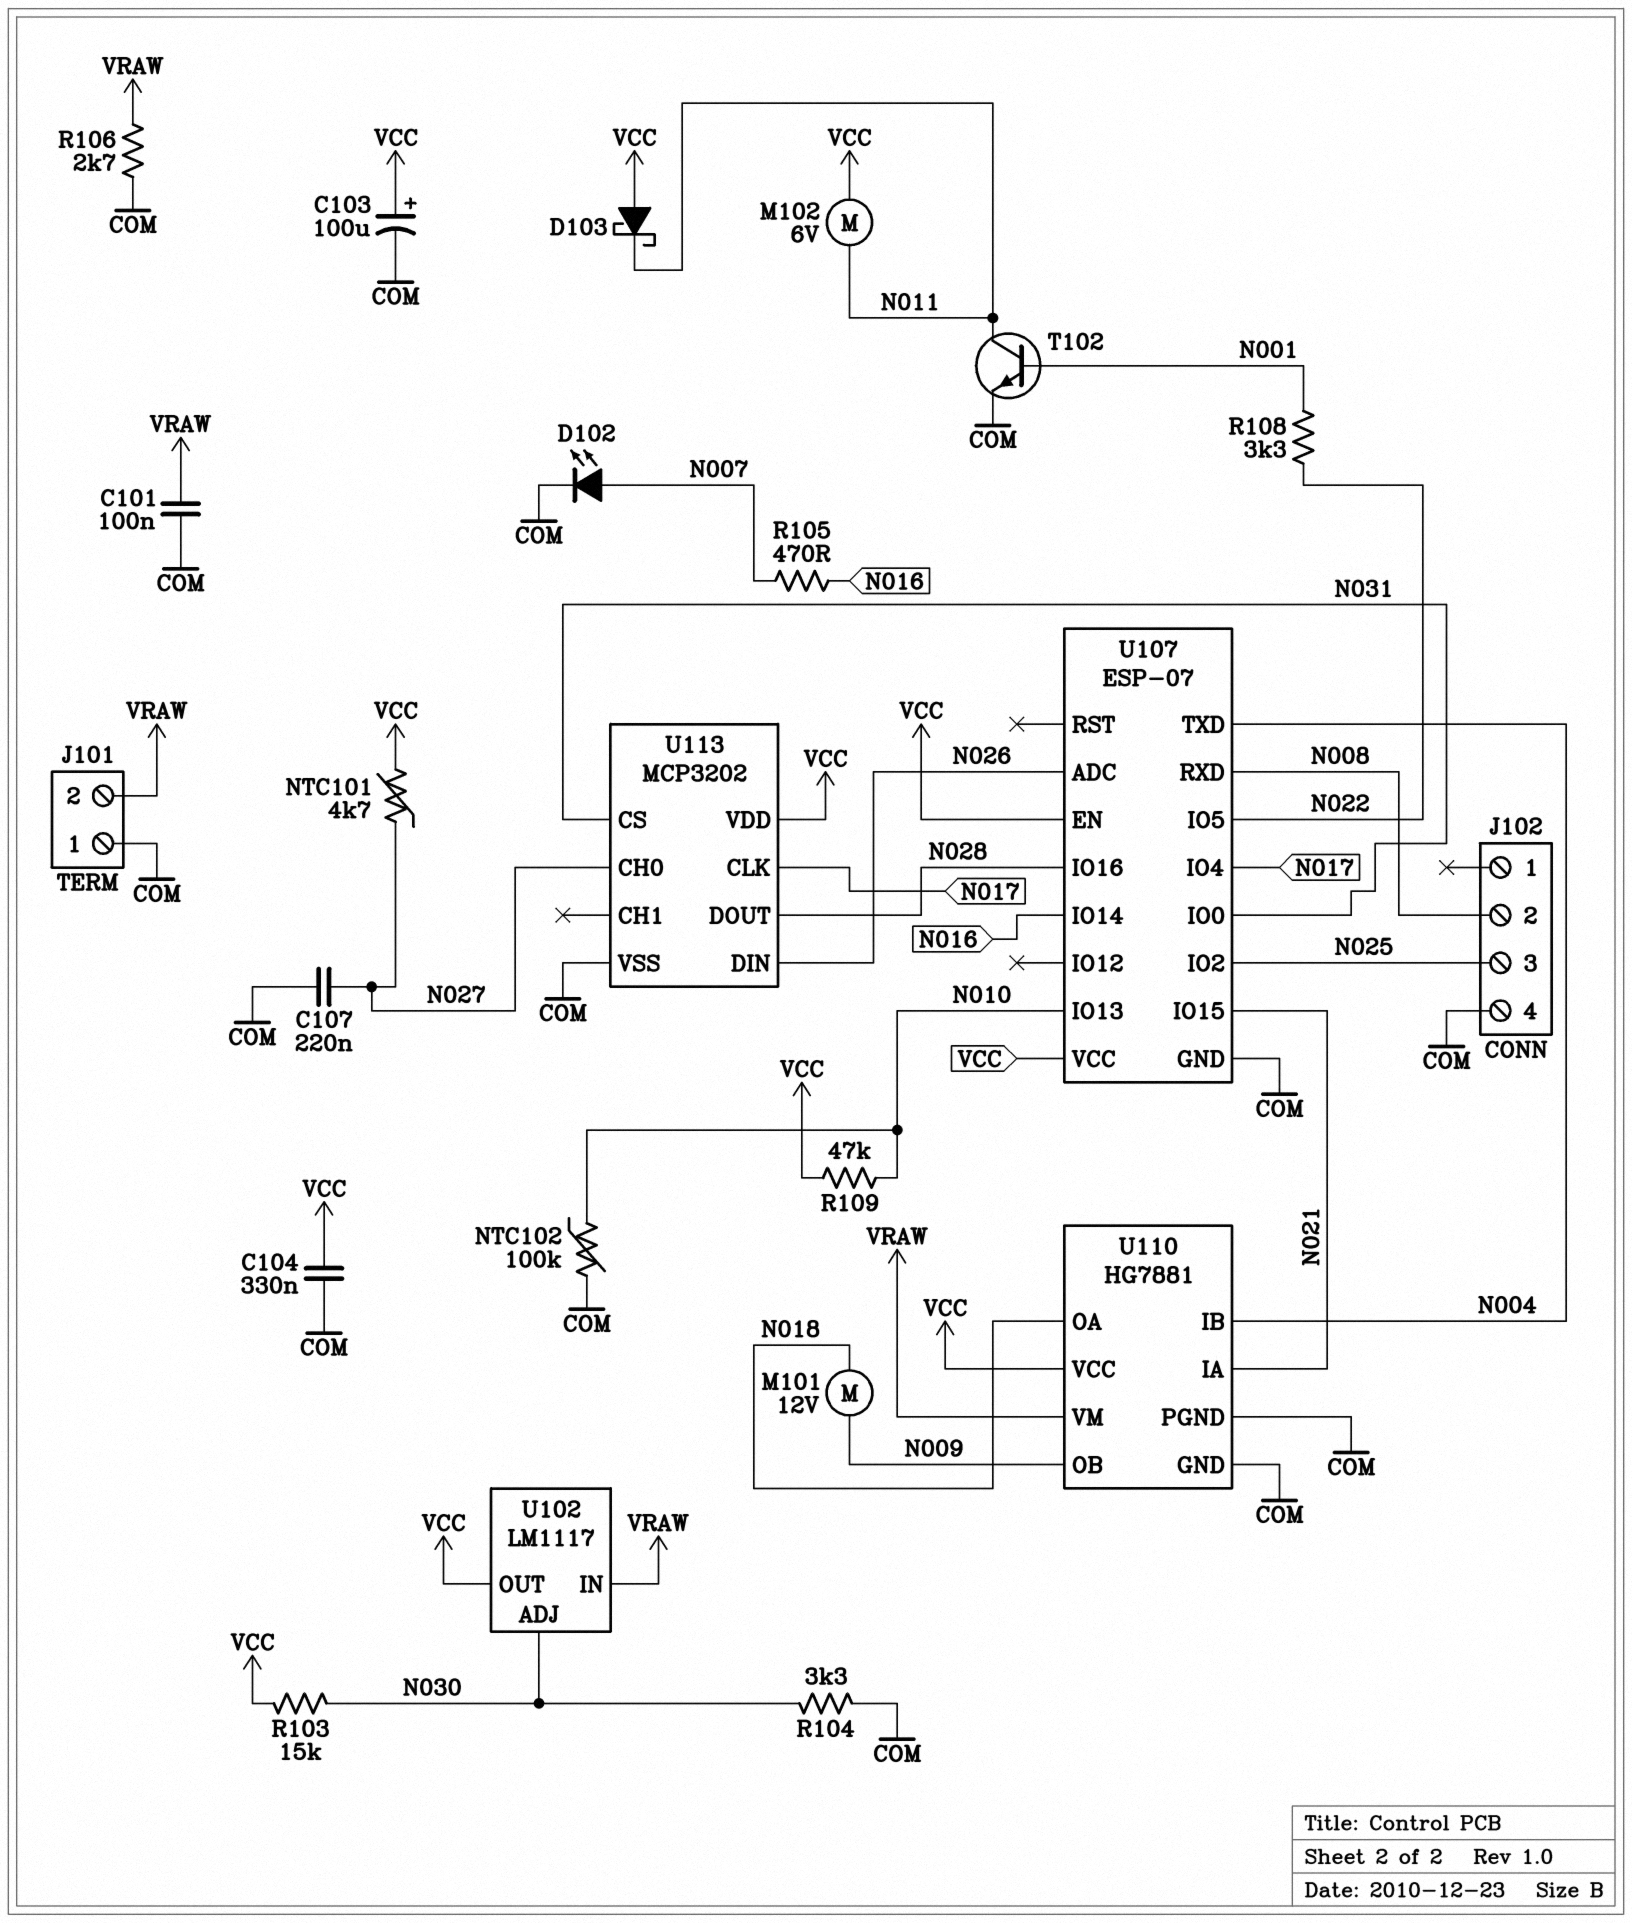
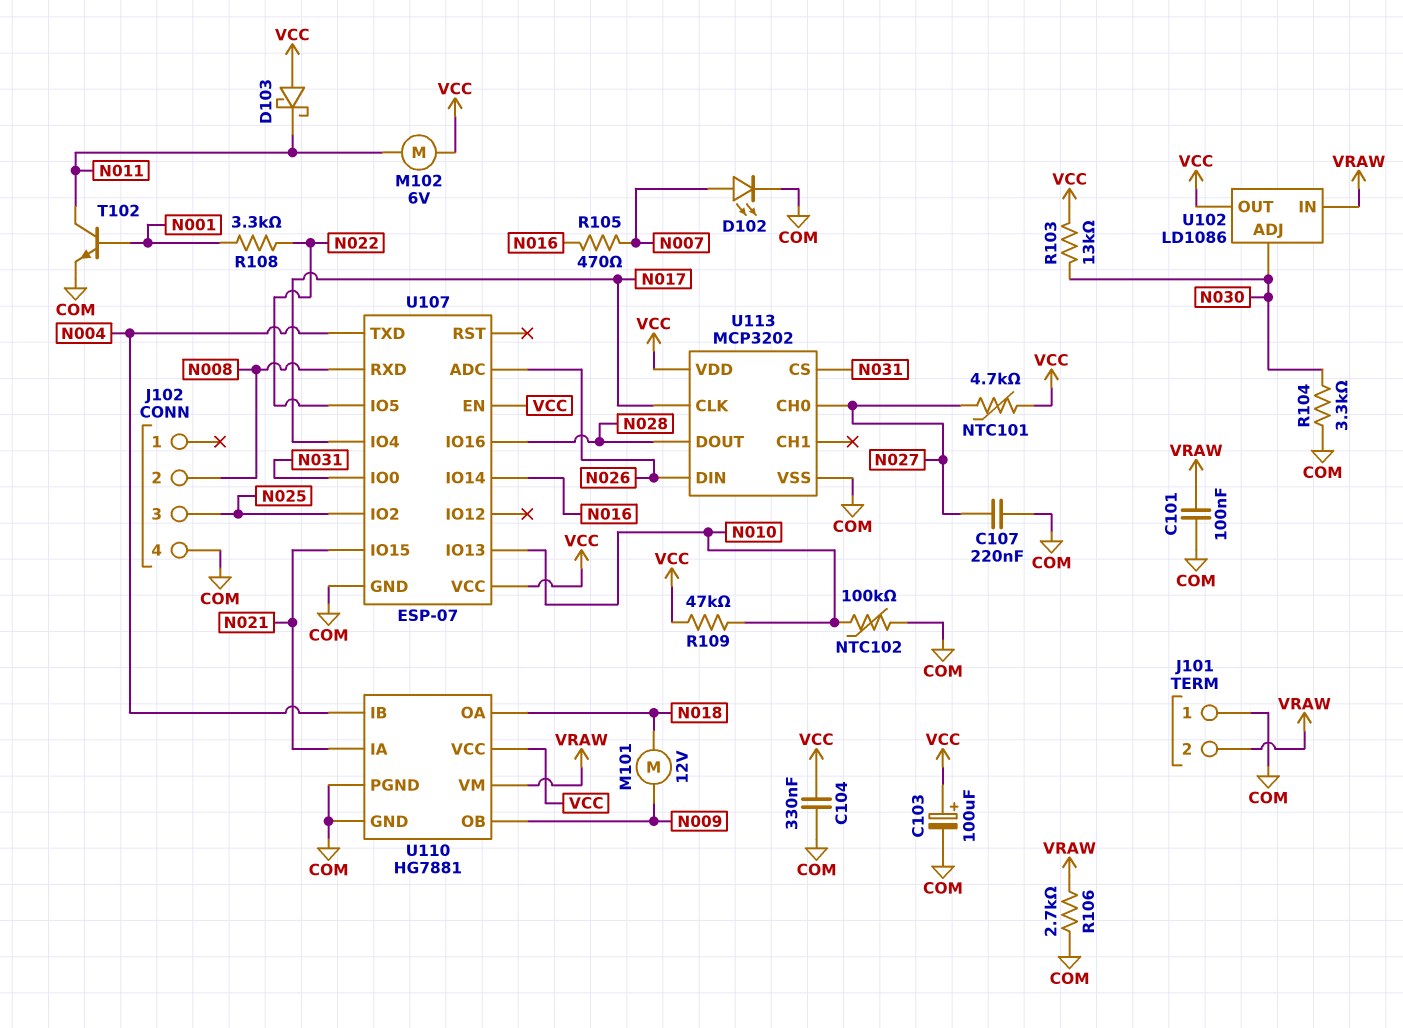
R103: 15k (N030, VCC) -> 13k (N030, VCC)
U102: LM1117 -> LD1086

